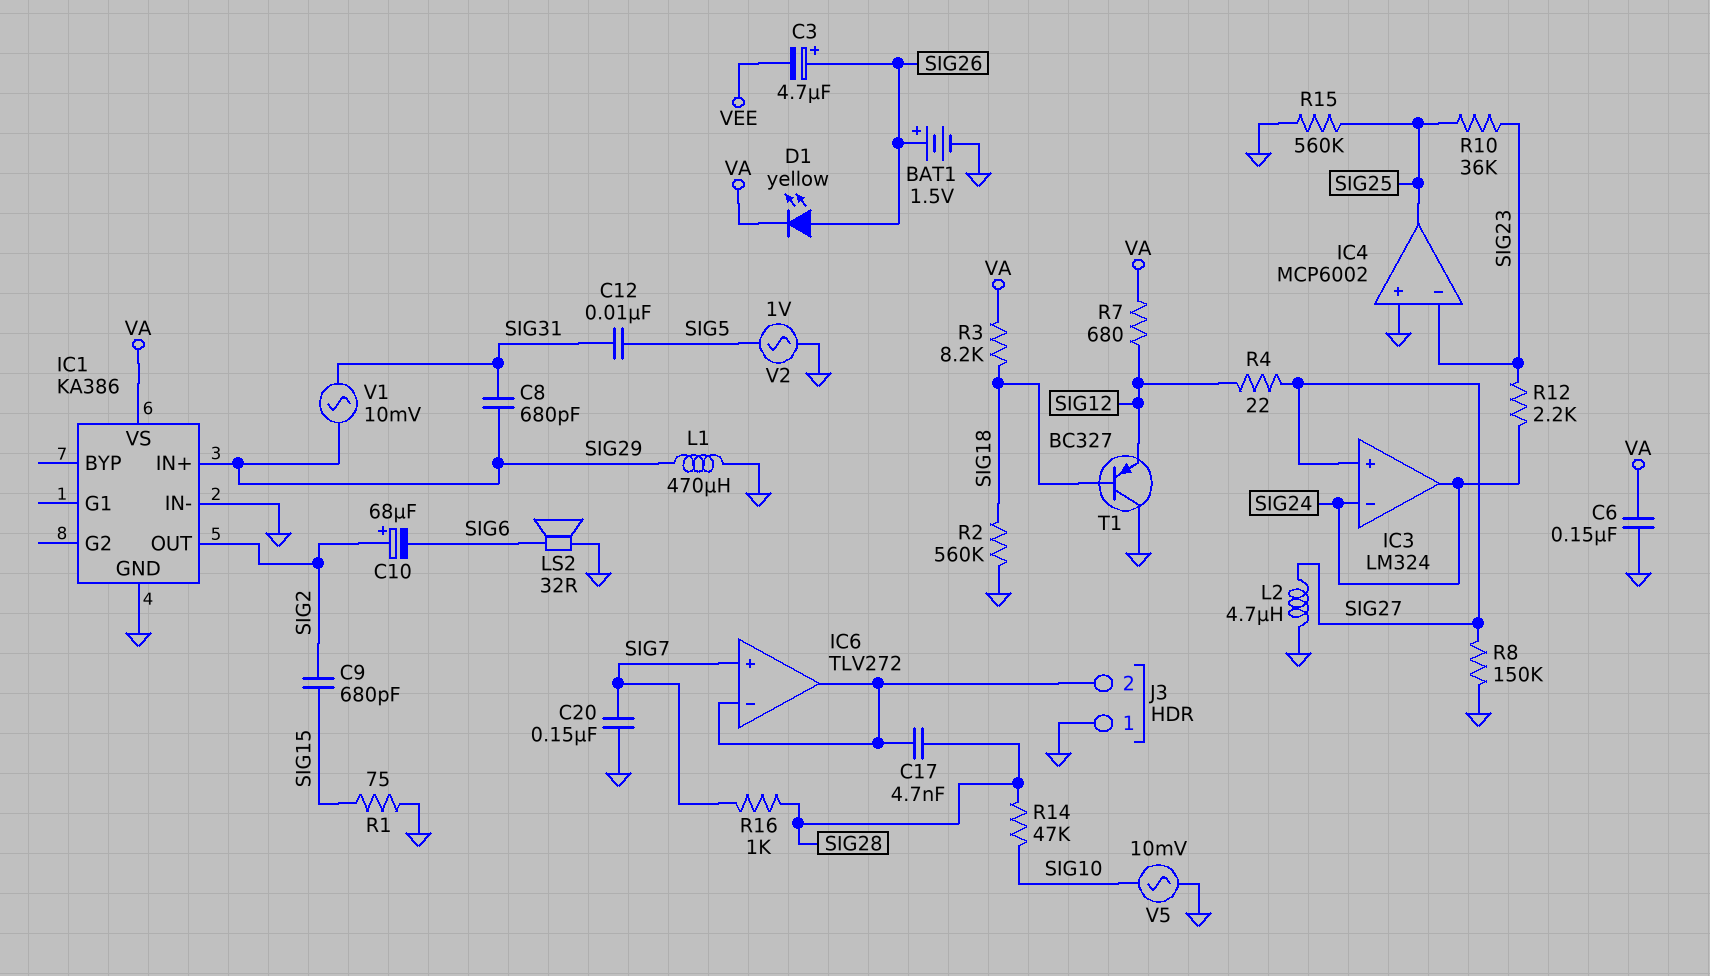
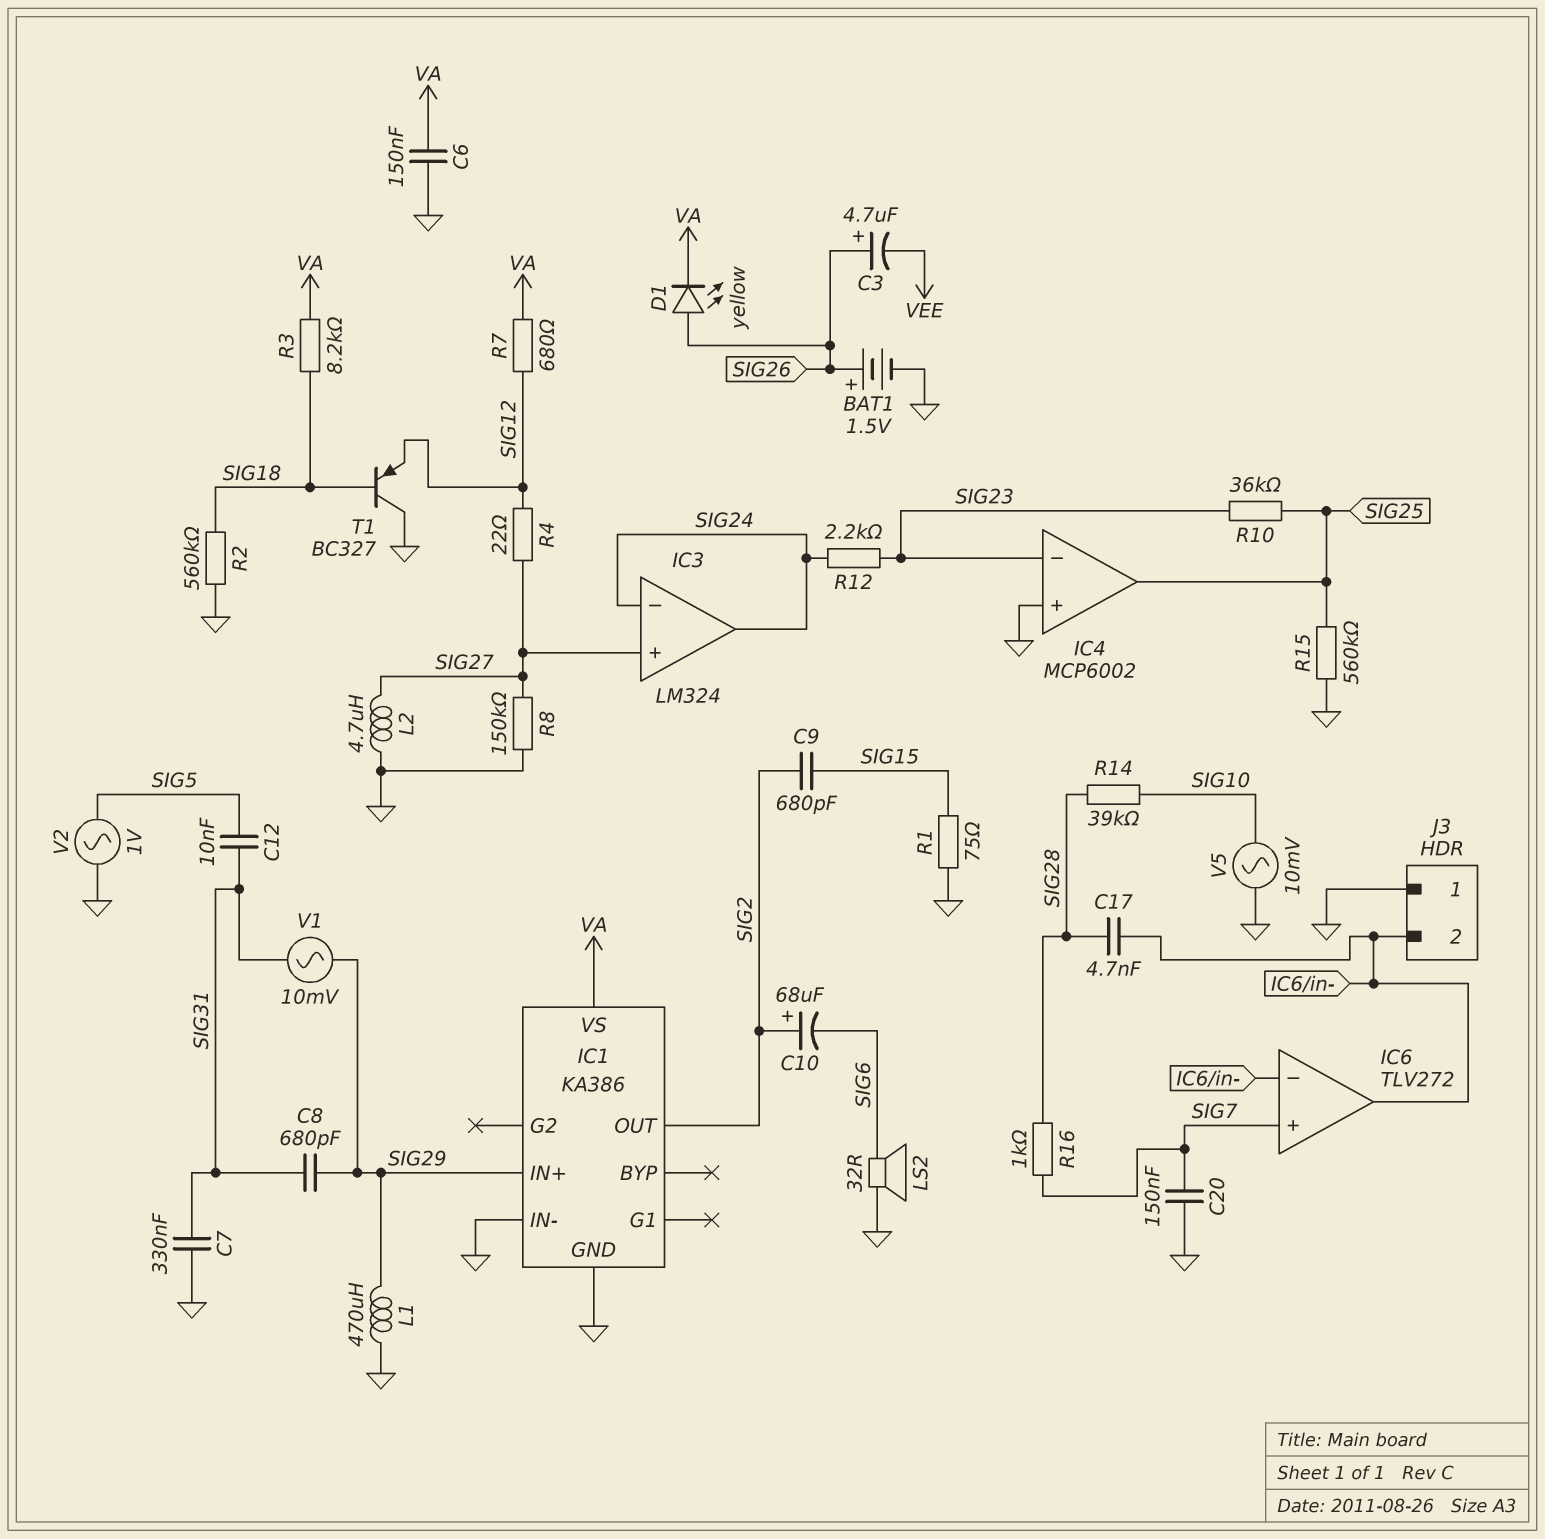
C7: none -> 330nF (GND, SIG31)
R14: 47k (SIG10, SIG28) -> 39k (SIG10, SIG28)

